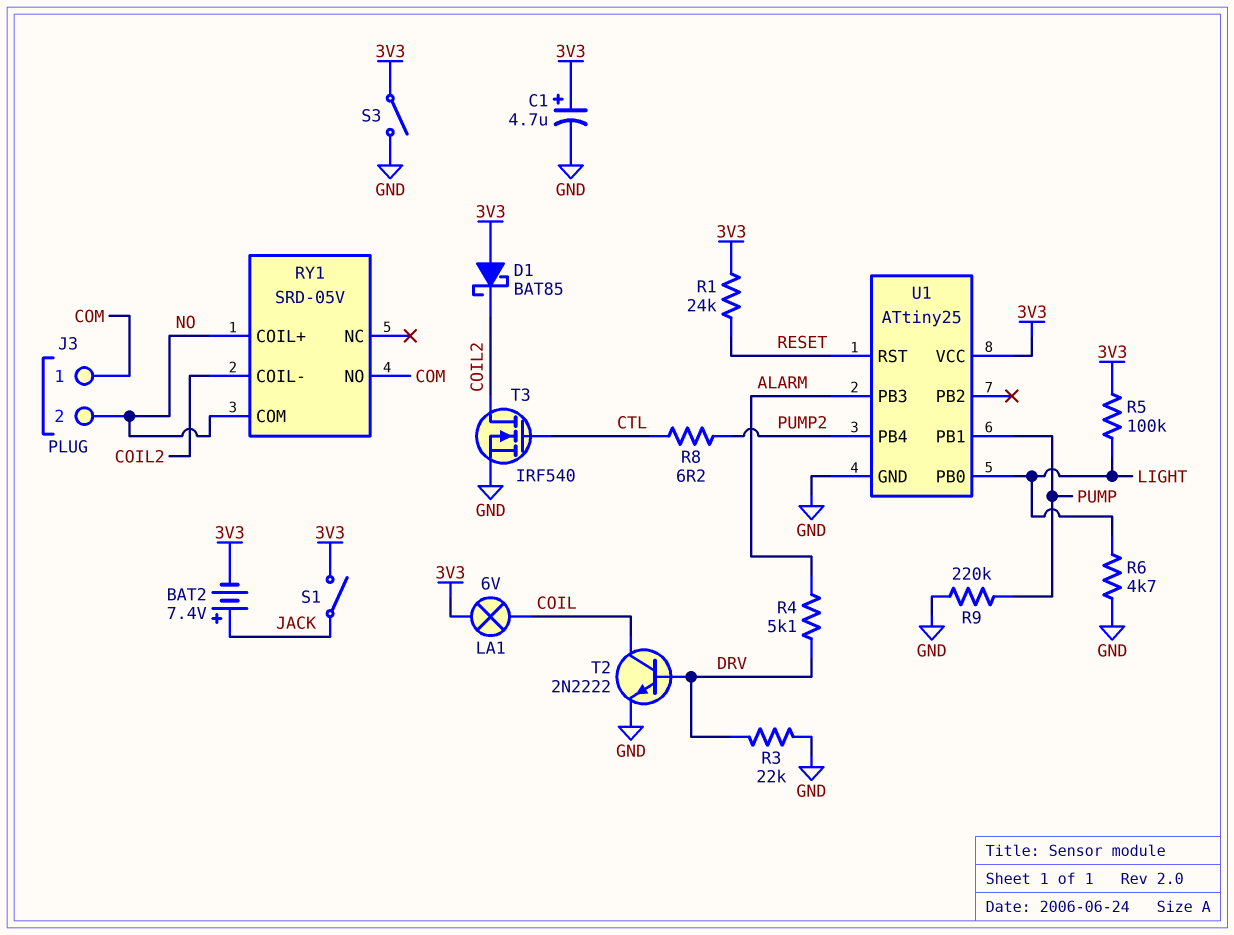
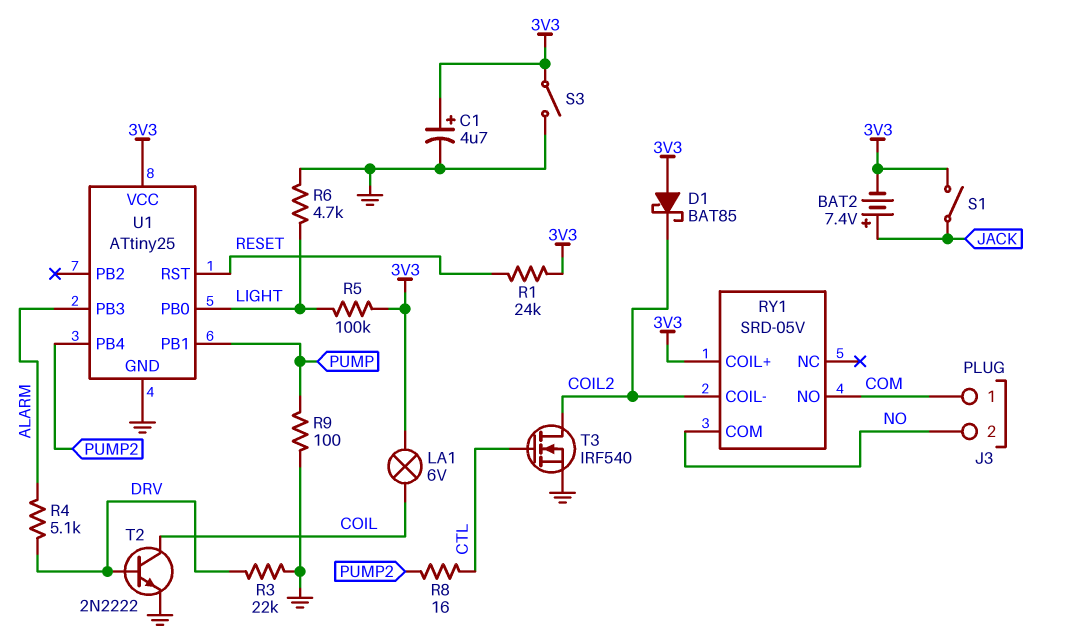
R8: 6.2 (CTL, PUMP2) -> 16 (CTL, PUMP2)
R9: 220k (GND, PUMP) -> 100 (GND, PUMP)
RY1 pin COIL+: NO -> 3V3

